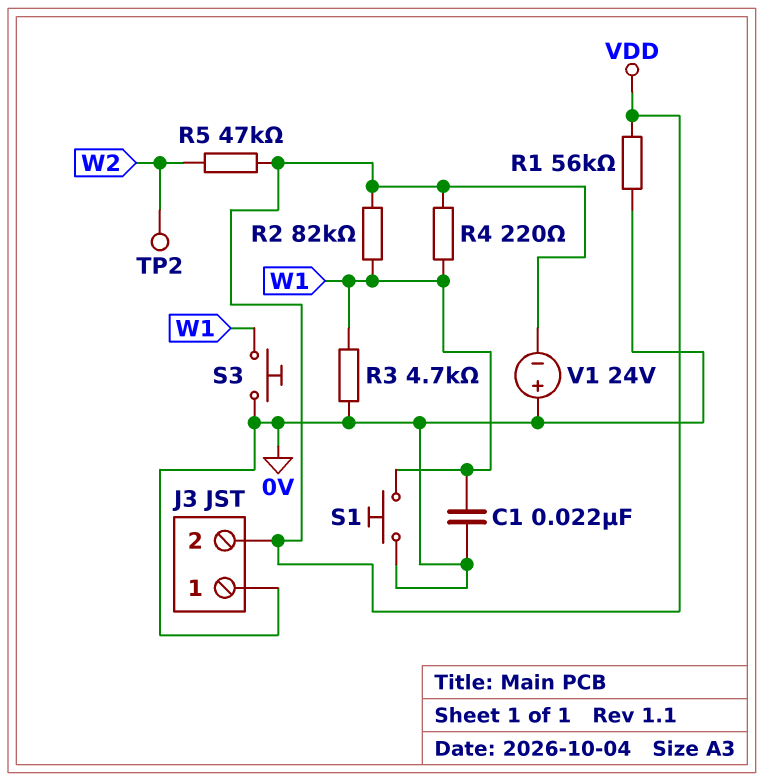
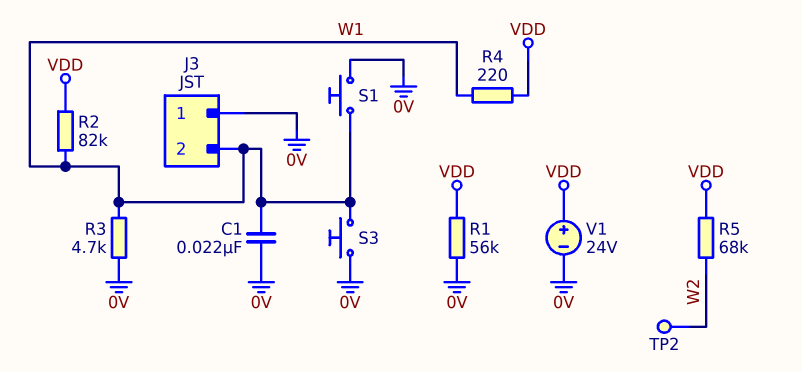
J3 pin 2: VDD -> W1
R5: 47k (VDD, W2) -> 68k (VDD, W2)
V1: 24V (plus 0V, minus VDD) -> 24V (plus VDD, minus 0V)

